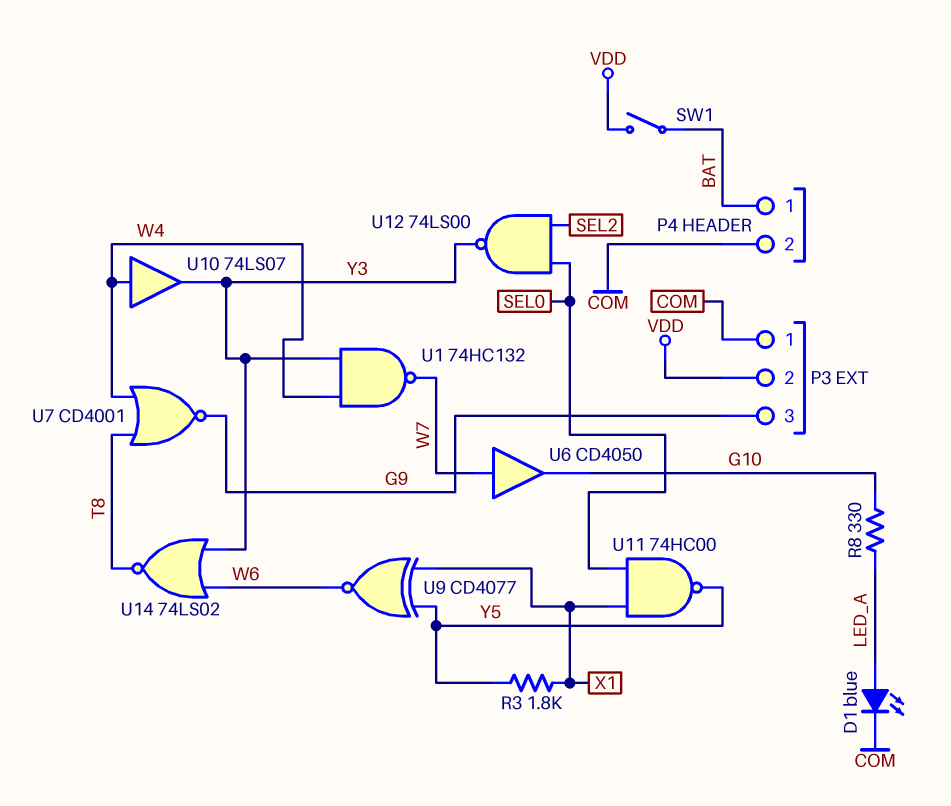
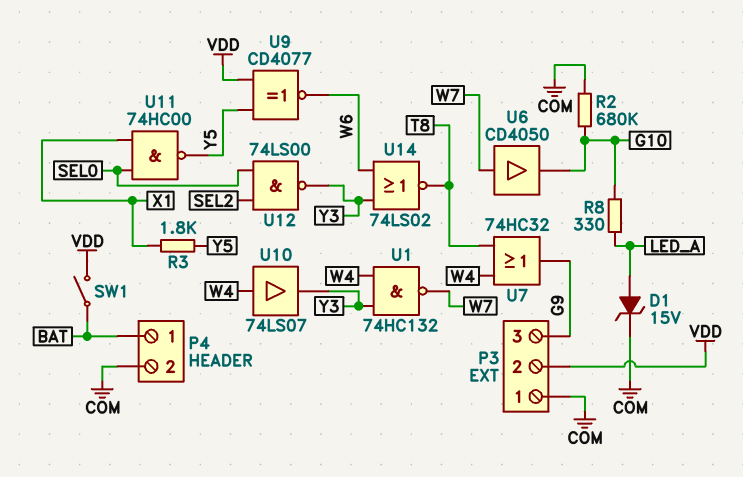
D1: LED blue (A LED_A, K COM) -> zener 15V (A LED_A, K COM)
R2: none -> 680k (COM, G10)
U7: NOR CD4001 (in T8, in W4, out G9) -> OR 74HC32 (in T8, in W4, out G9)
U9: XNOR CD4077 (in X1, in Y5, out W6) -> XNOR CD4077 (in VDD, in Y5, out W6)

